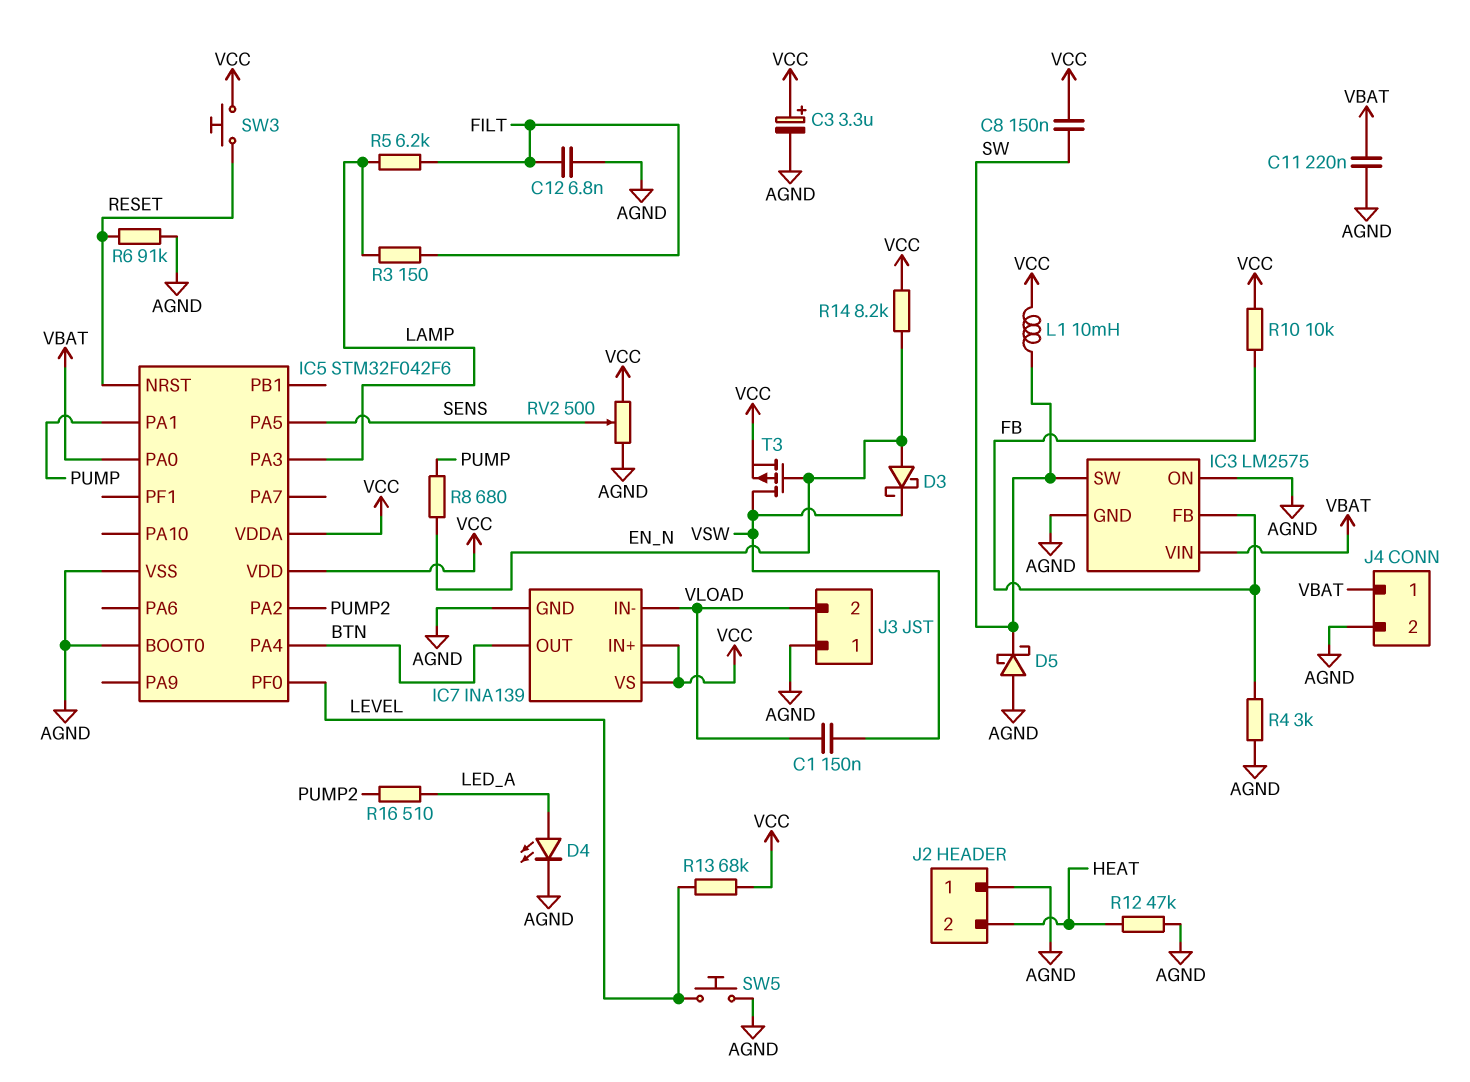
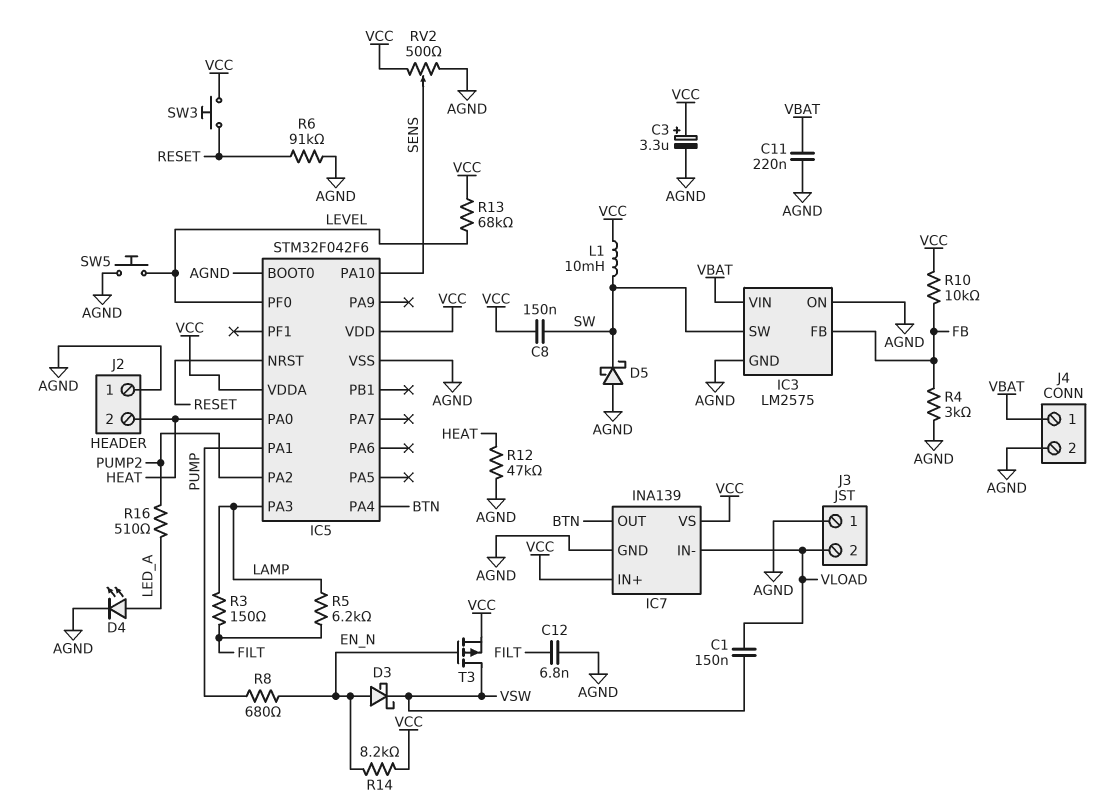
IC5 pin PA0: VBAT -> HEAT
IC5 pin PA5: SENS -> none
IC5 pin PA10: none -> SENS

